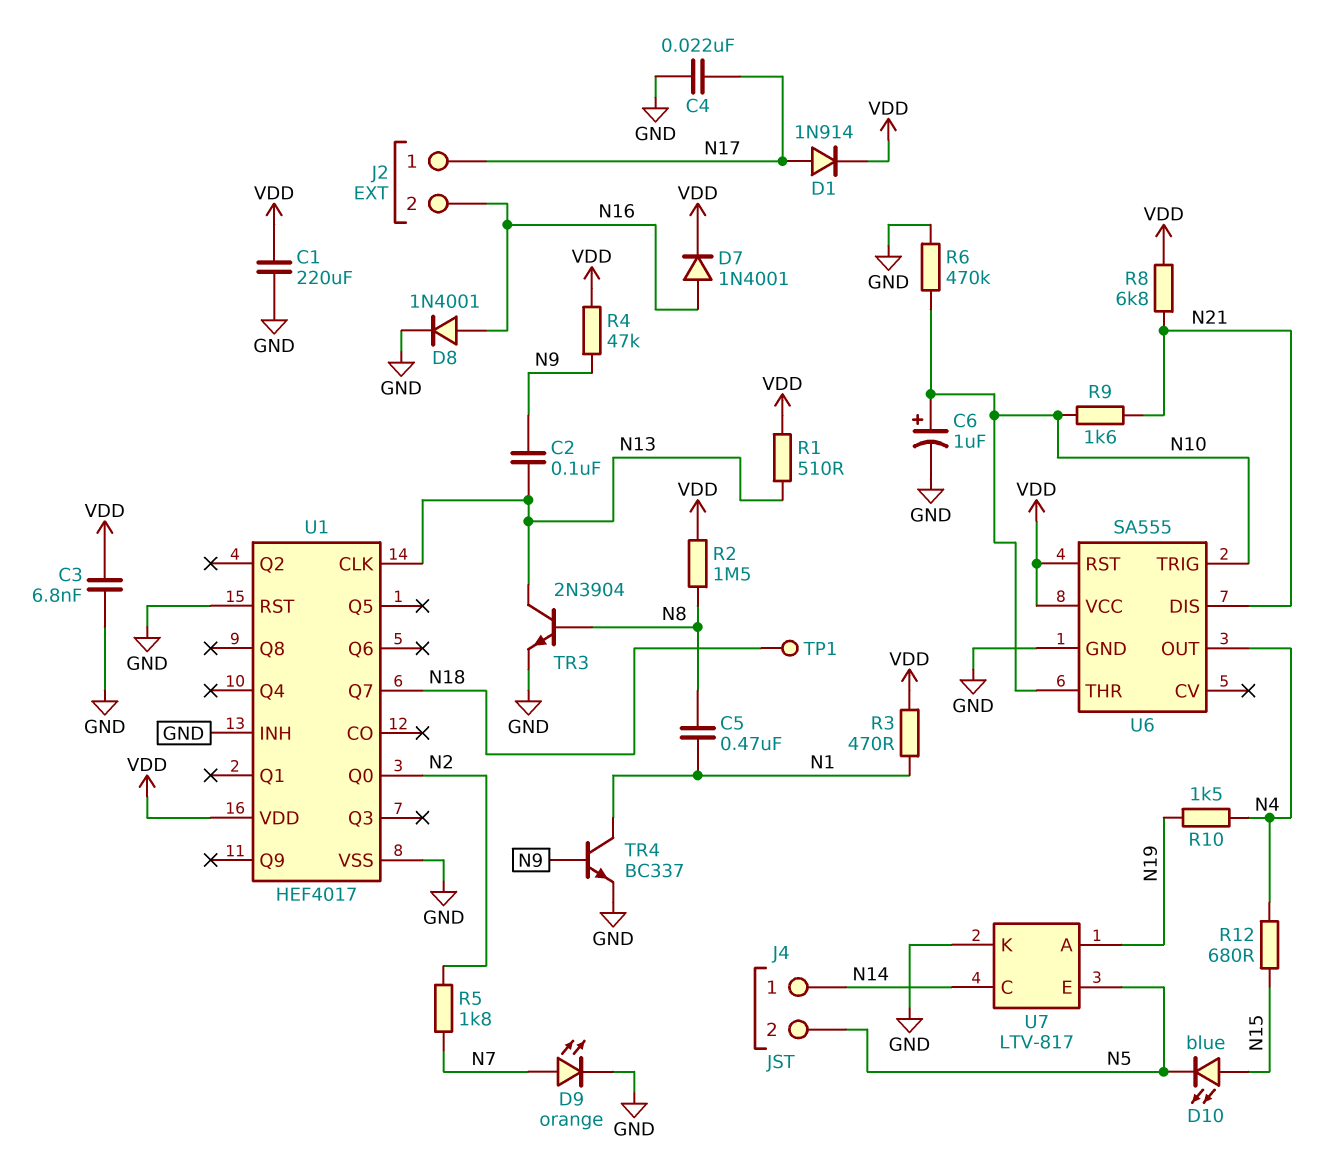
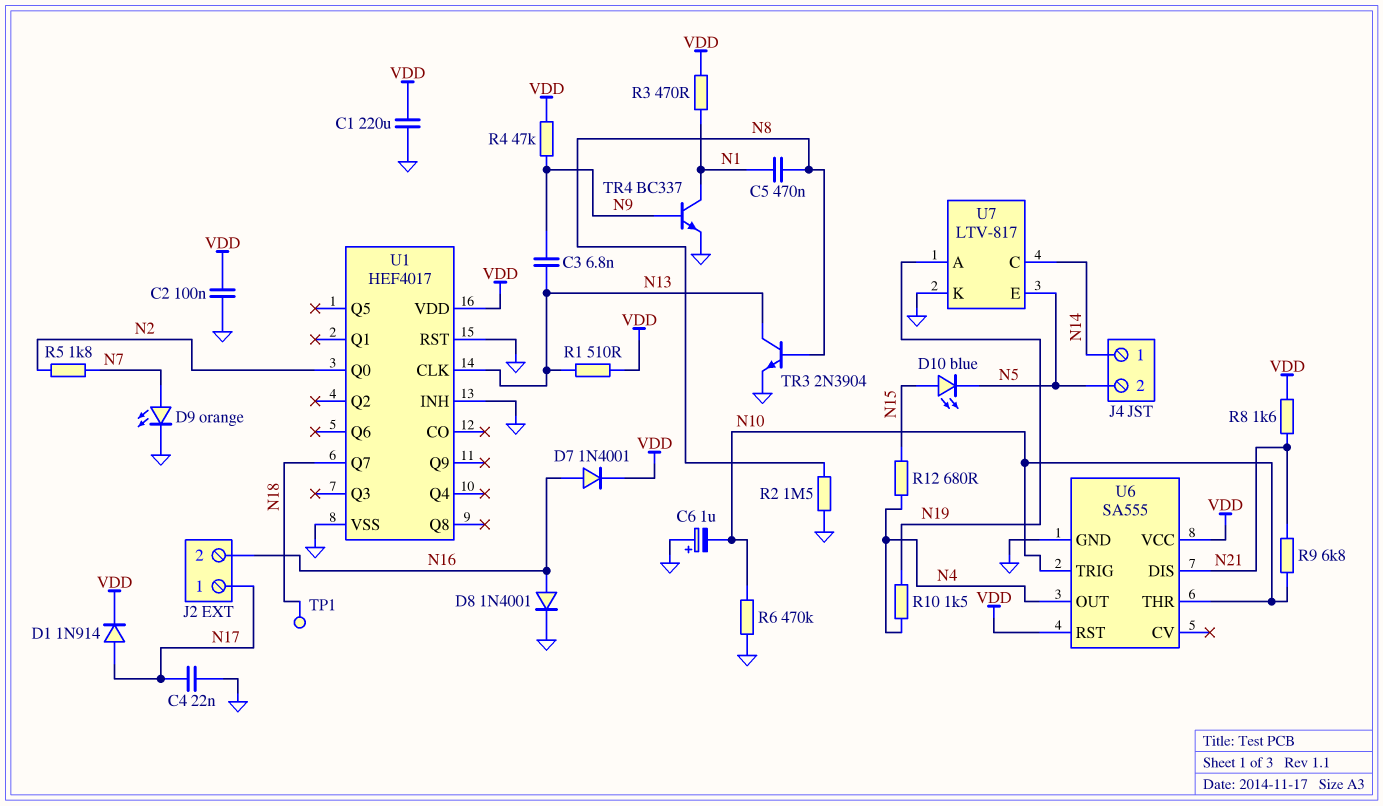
C2: 100nF (N9, N13) -> 100nF (GND, VDD)
C3: 6.8nF (GND, VDD) -> 6.8nF (N9, N13)
C6: 1uF (plus N10, minus GND) -> 1uF (plus GND, minus N10)
R2: 1.5M (N8, VDD) -> 1.5M (GND, N8)
R8: 6.8k (N21, VDD) -> 1.6k (N21, VDD)
R9: 1.6k (N10, N21) -> 6.8k (N10, N21)

